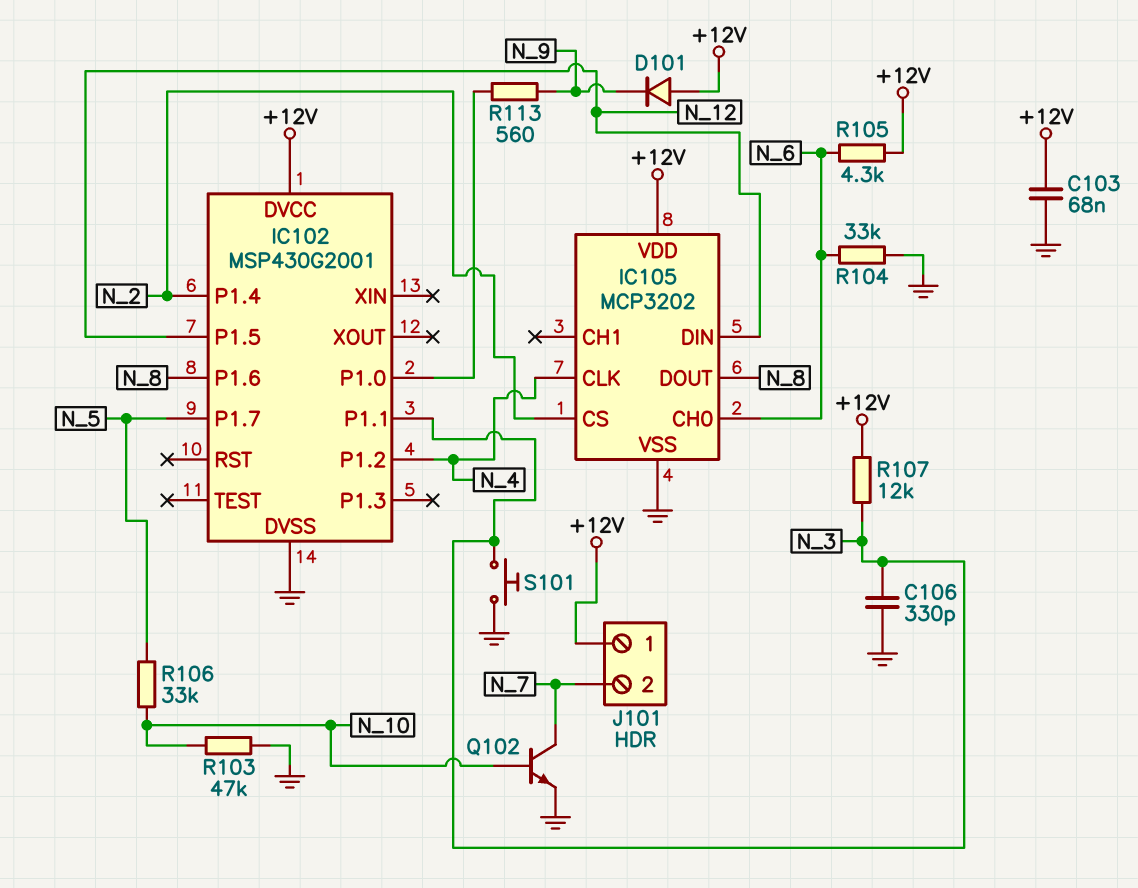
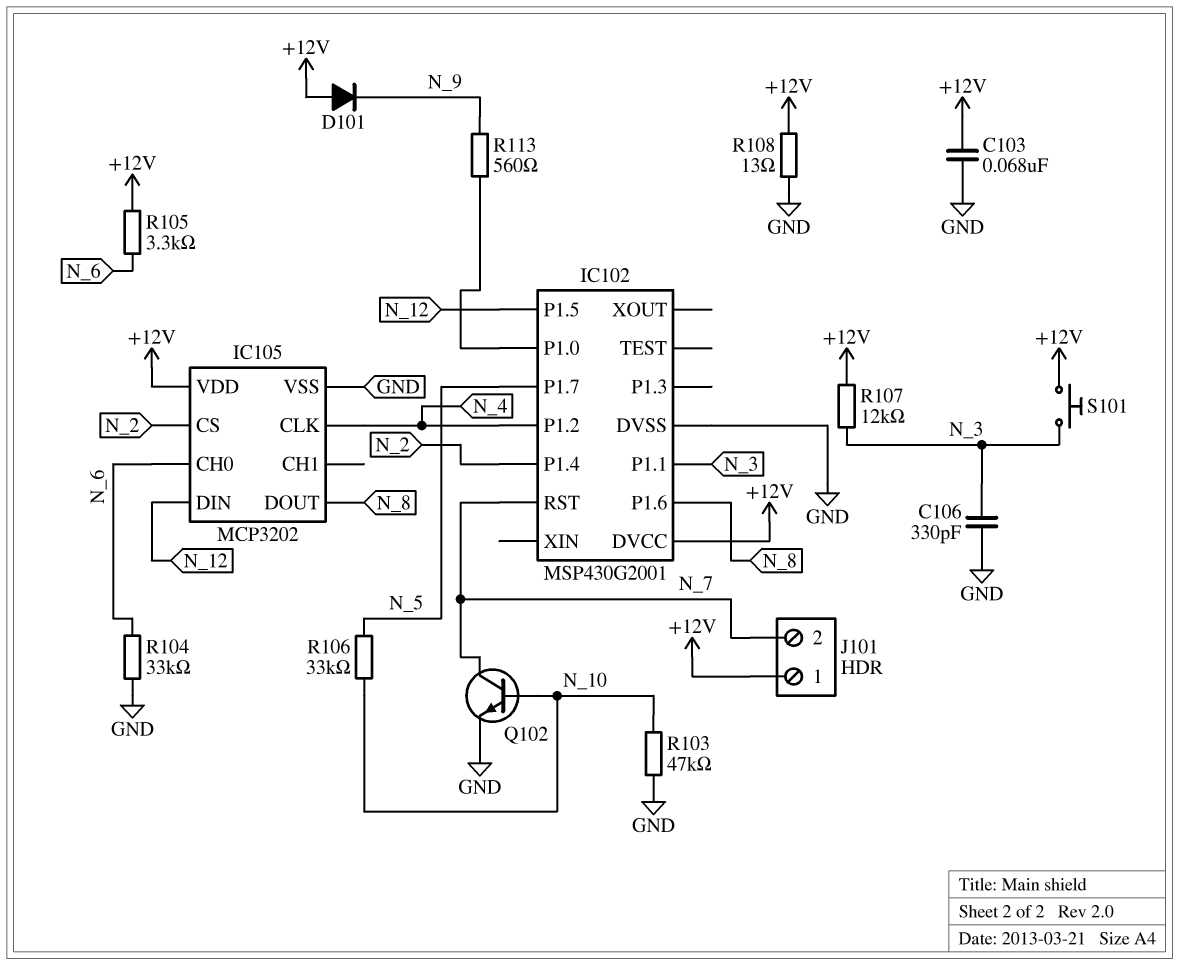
IC102 pin RST: none -> N_7
R105: 4.3k (+12V, N_6) -> 3.3k (+12V, N_6)
R108: none -> 13 (+12V, GND)
S101: button (GND, N_3) -> button (+12V, N_3)

